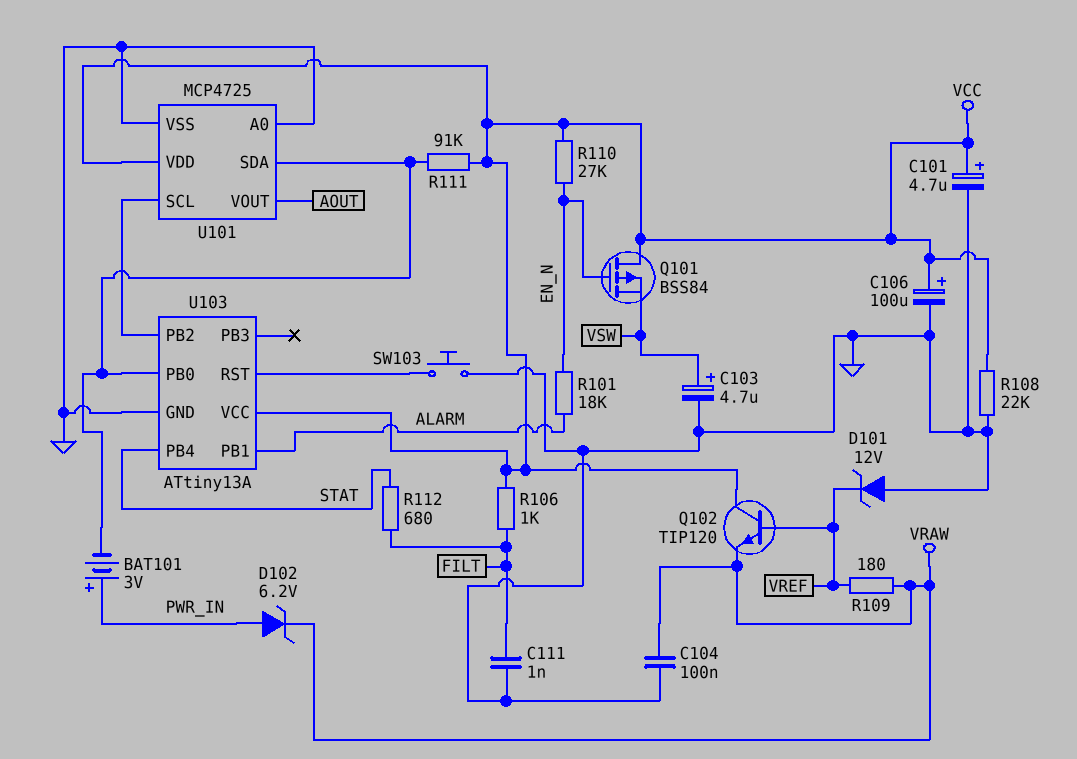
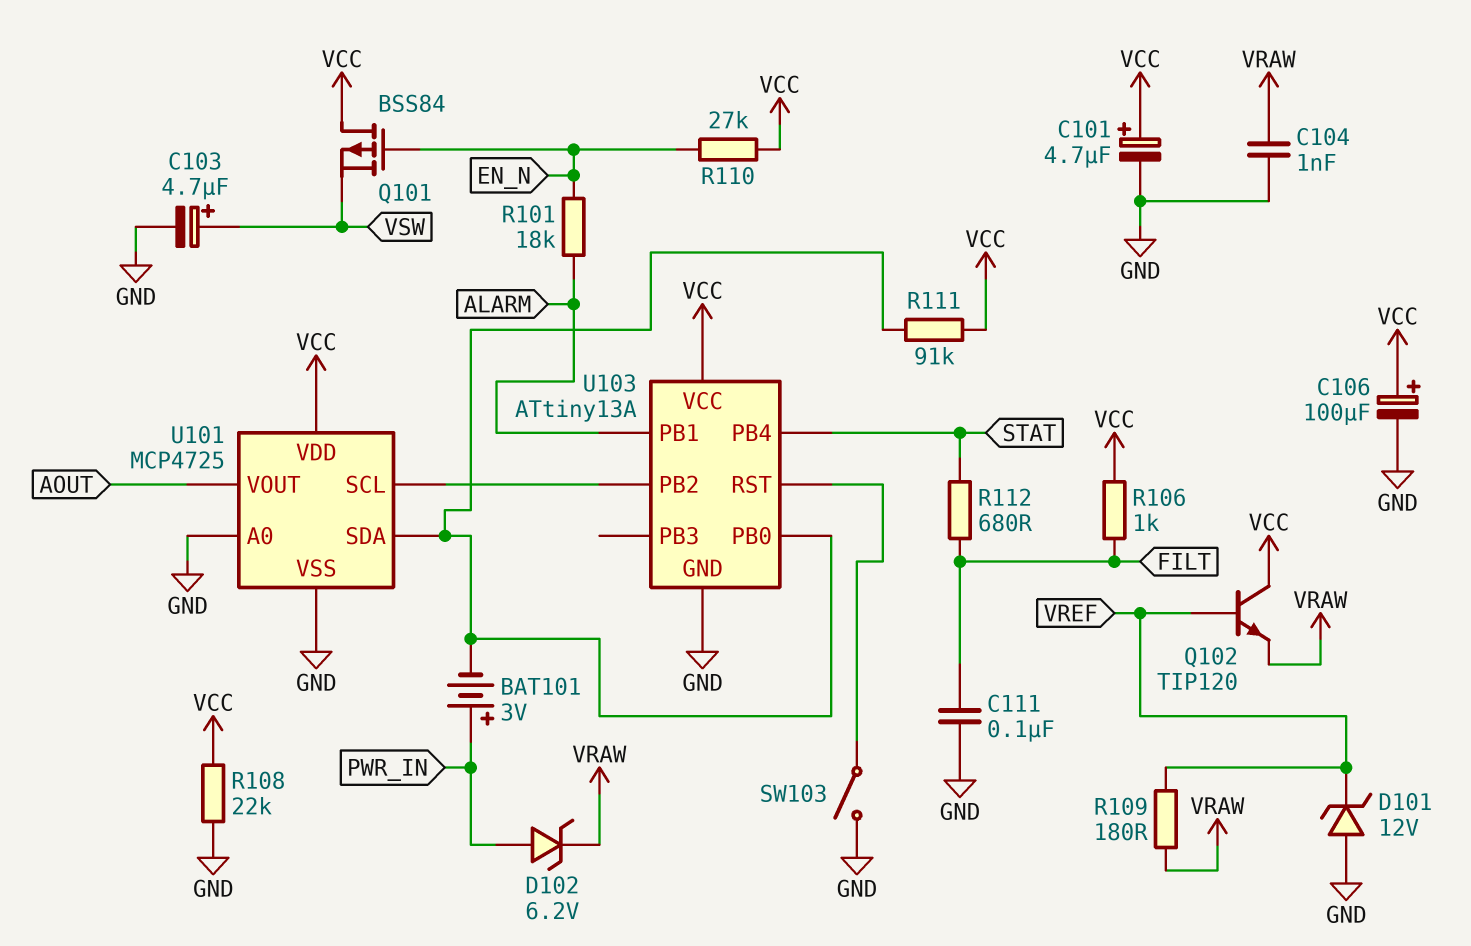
C104: 100nF (GND, VRAW) -> 1nF (GND, VRAW)
C111: 1nF (FILT, GND) -> 100nF (FILT, GND)
SW103: button (GND, U103/RST) -> switch (GND, U103/RST)

